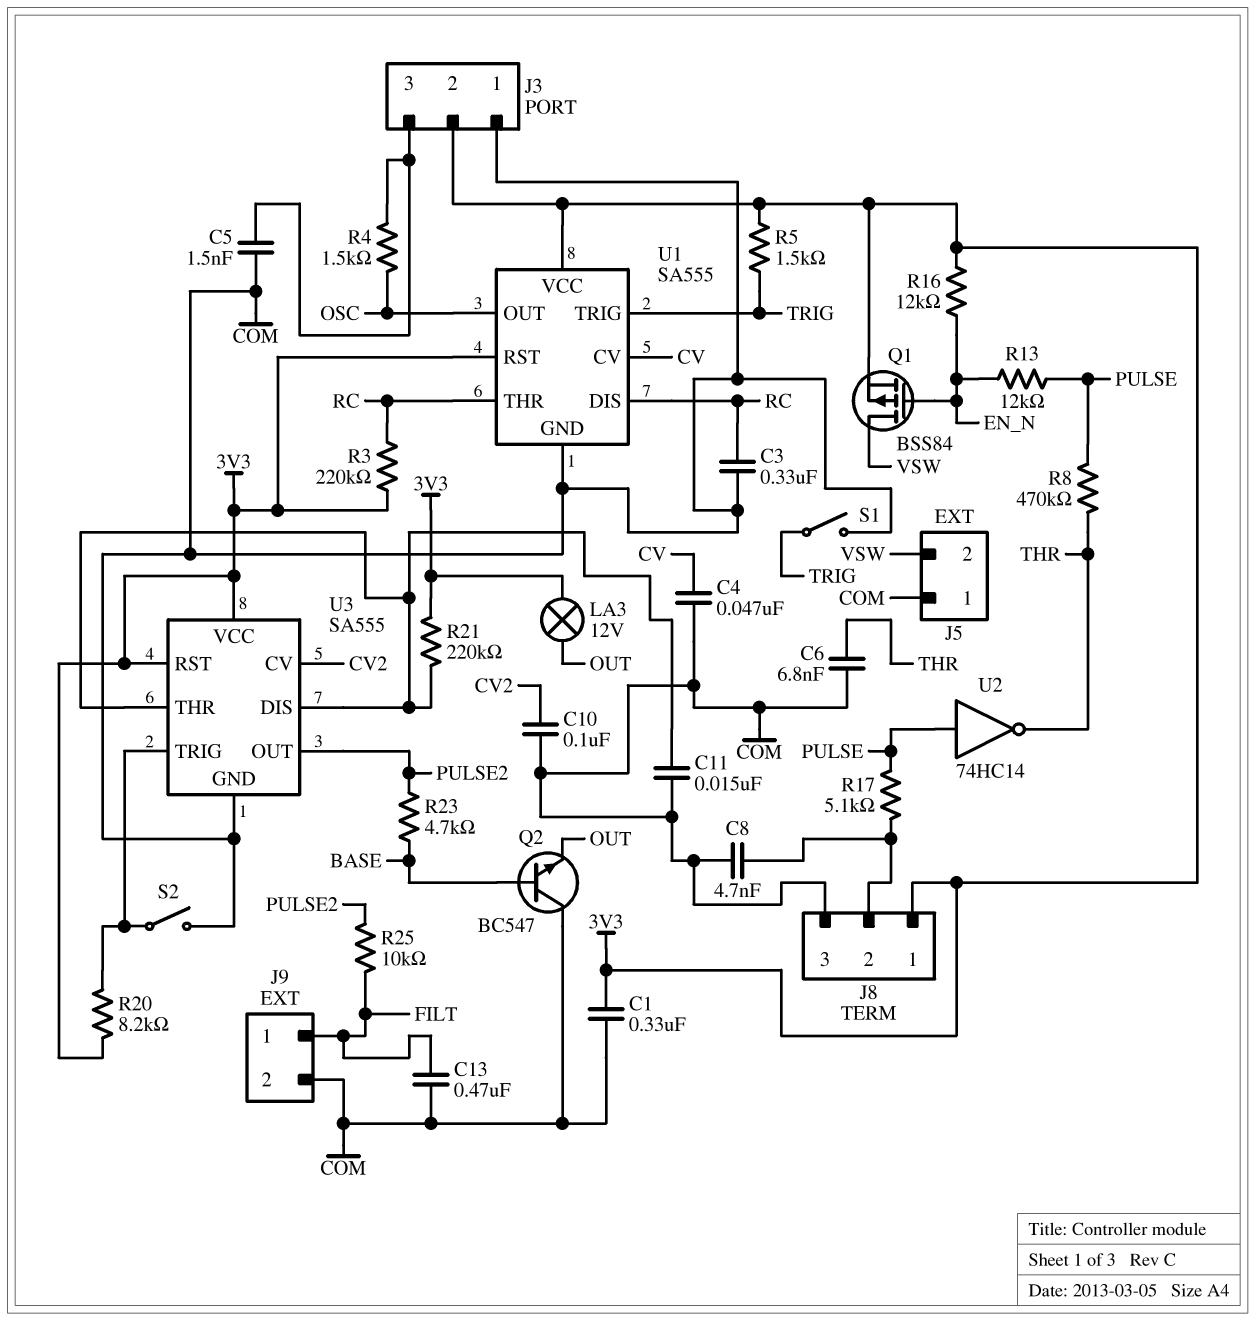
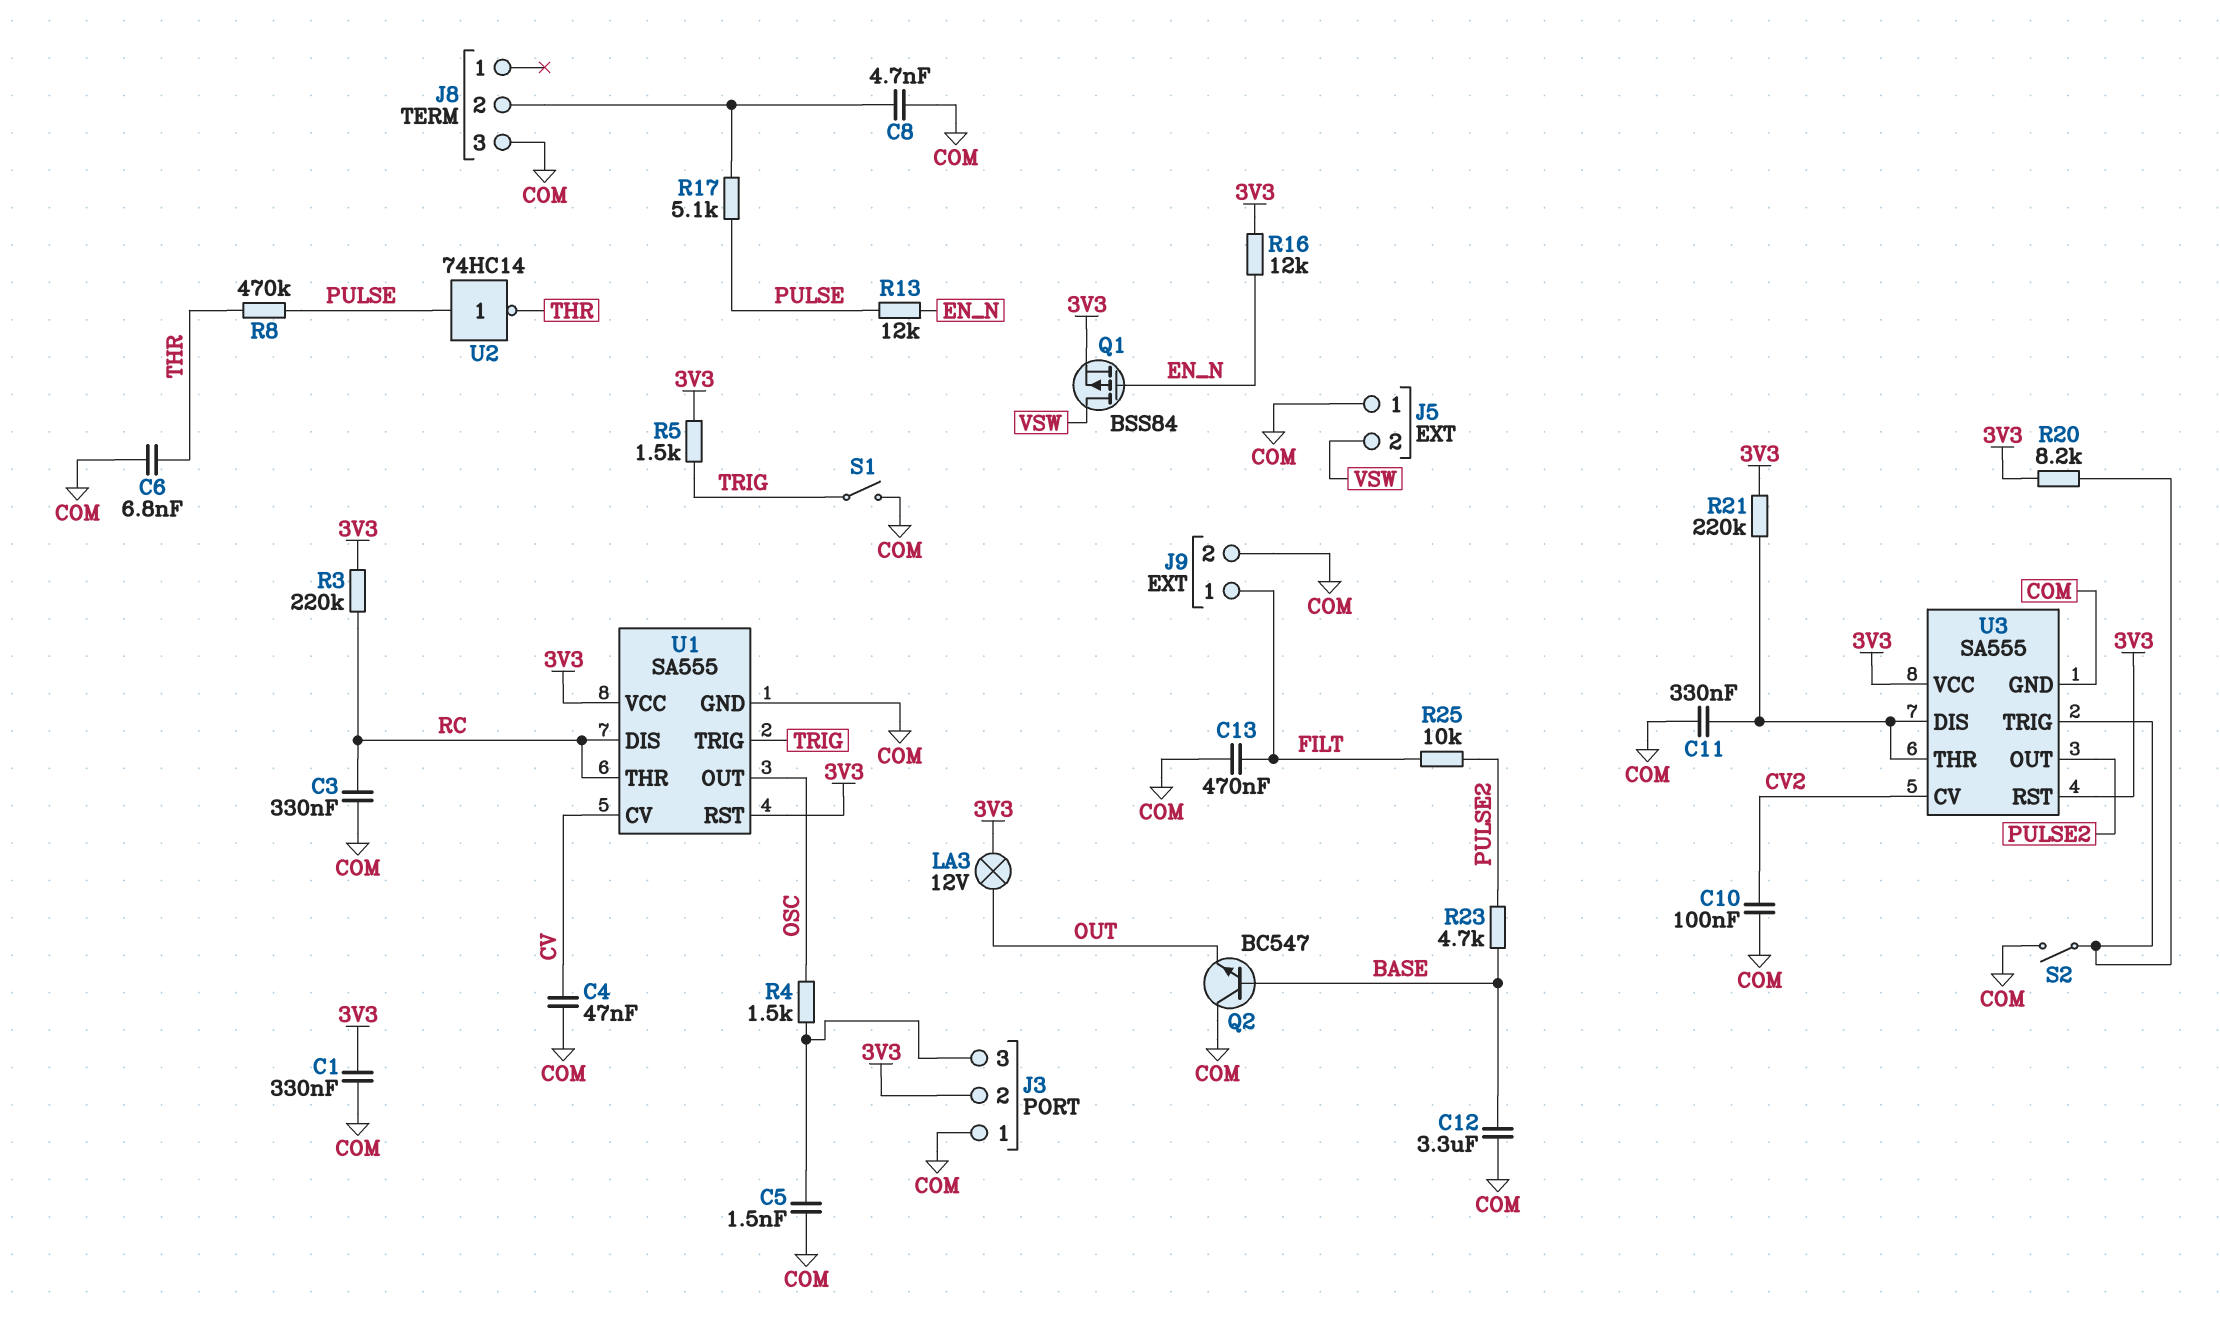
C11: 15nF (COM, U3/DIS) -> 330nF (COM, U3/DIS)
C12: none -> 3.3uF (BASE, COM)
J8 pin 1: 3V3 -> none

